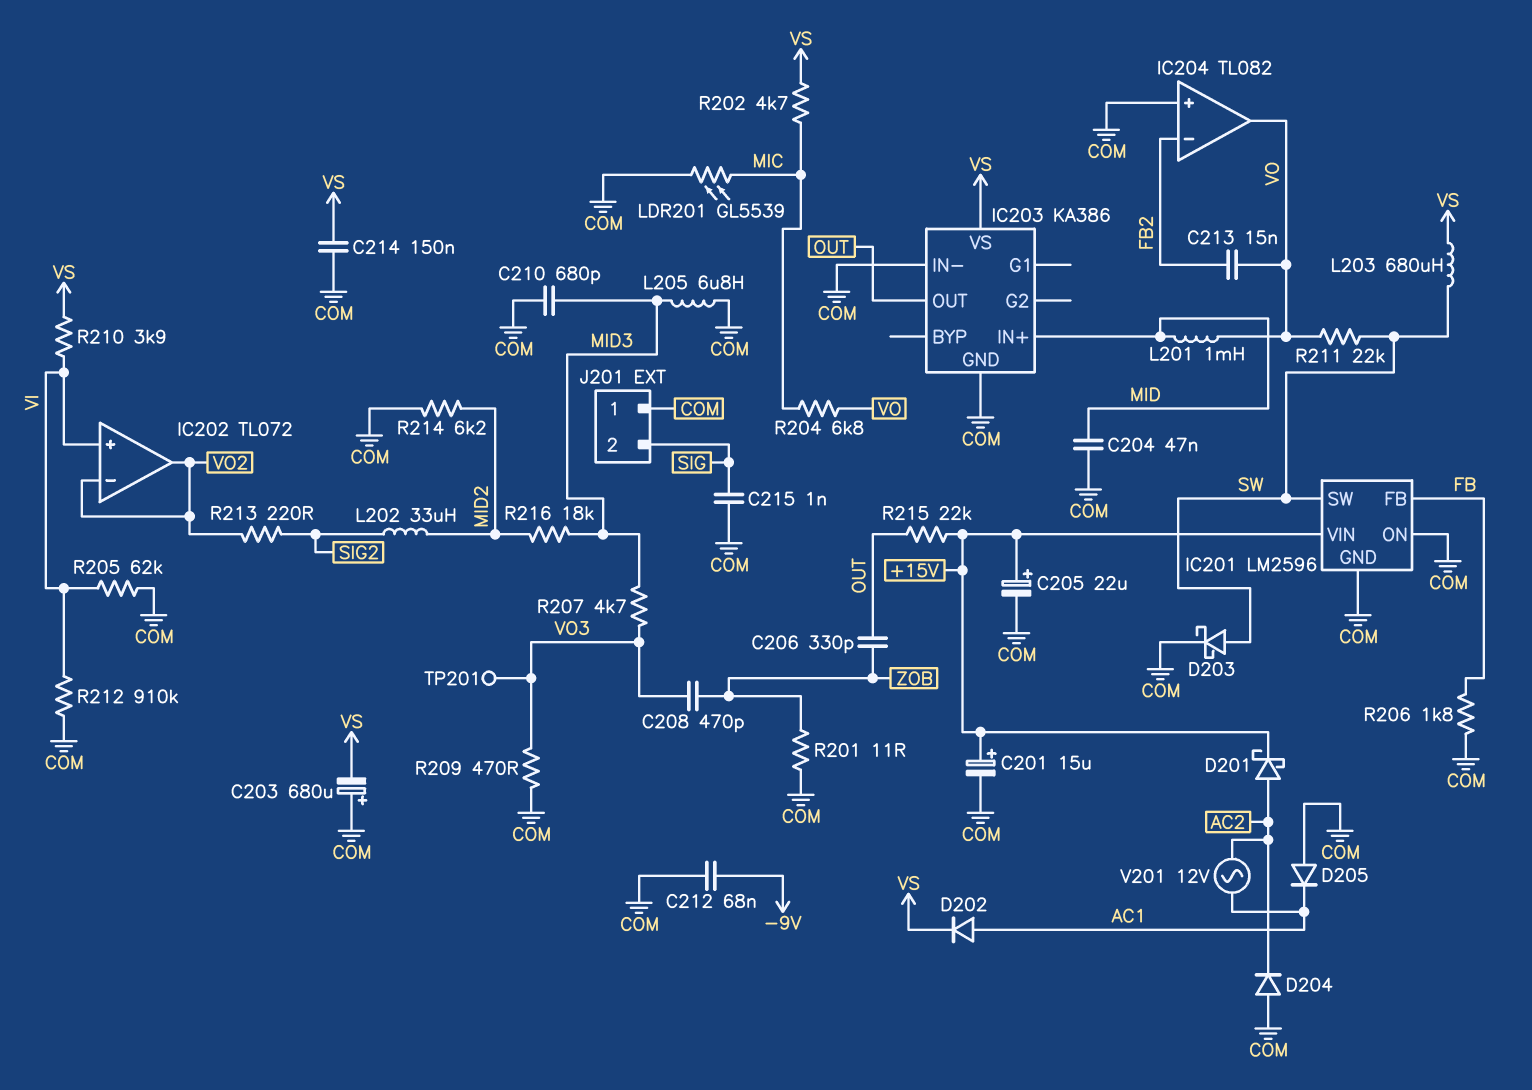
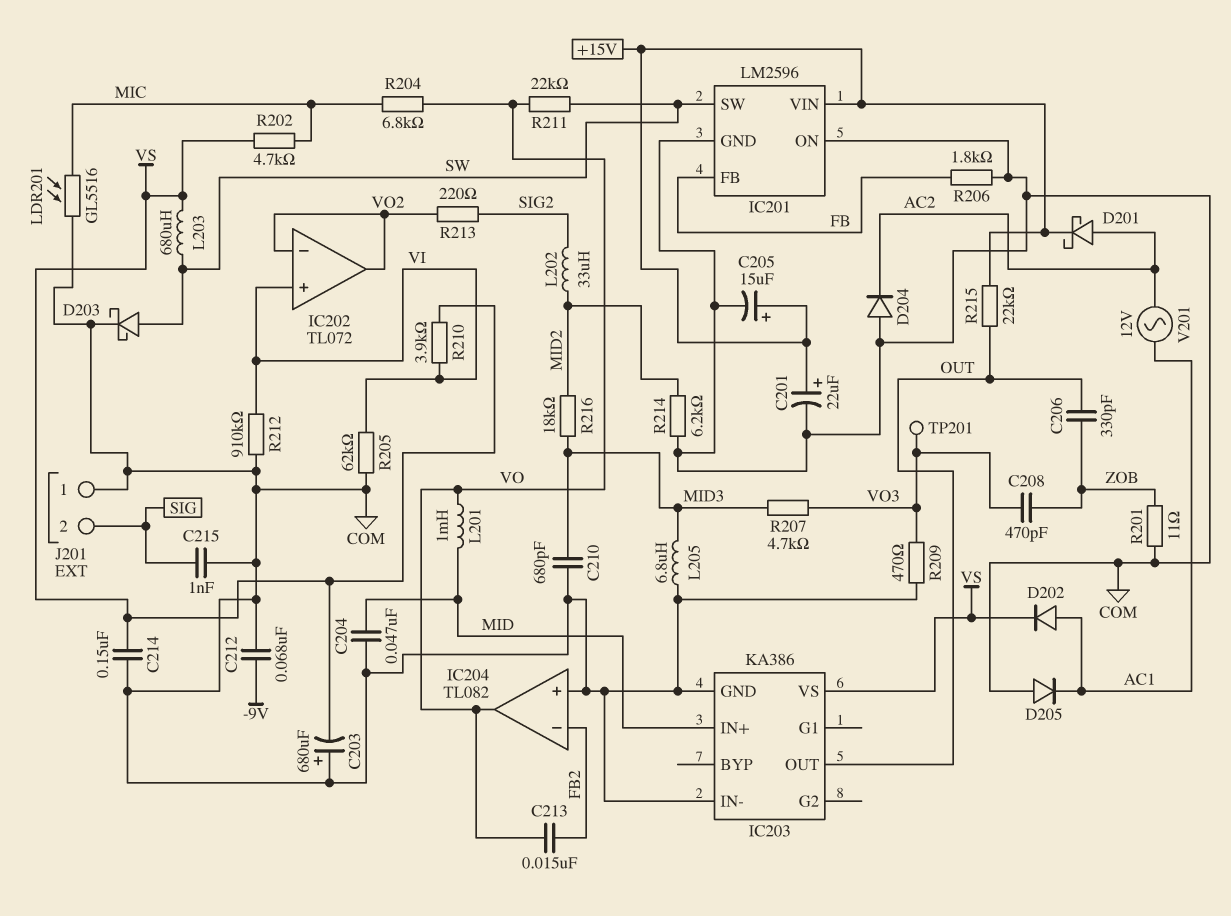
C201: 15uF (plus +15V, minus COM) -> 22uF (plus +15V, minus COM)
C205: 22uF (plus +15V, minus COM) -> 15uF (plus +15V, minus COM)
LDR201: GL5539 (COM, MIC) -> GL5516 (COM, MIC)

